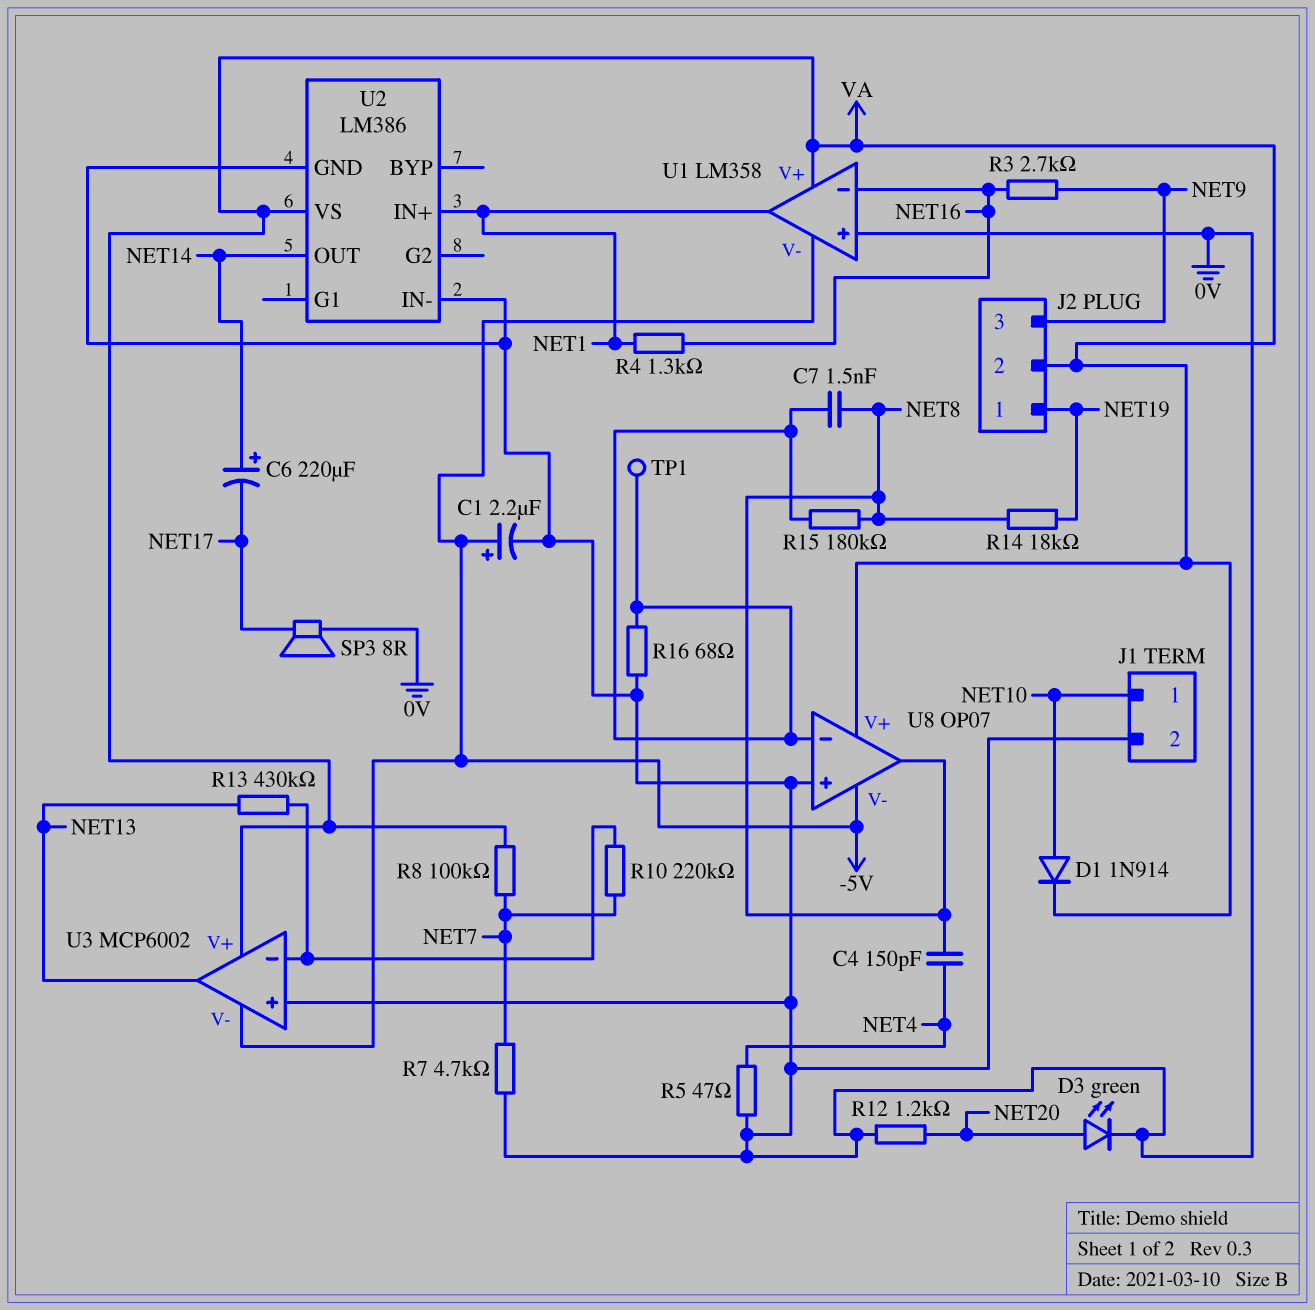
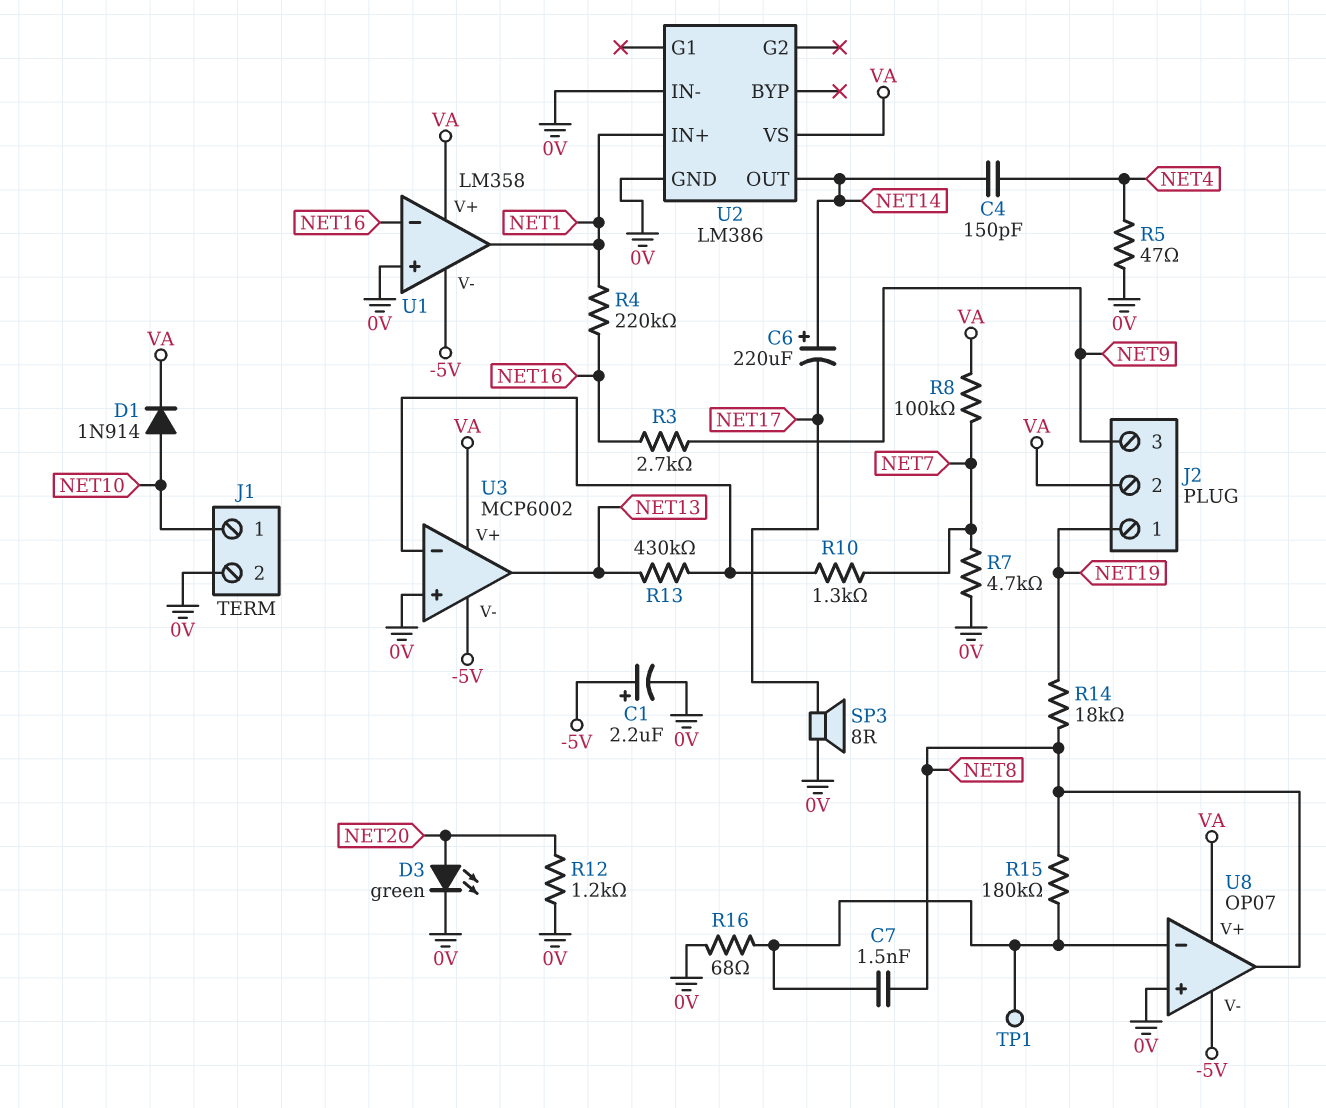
C4: 150pF (NET4, NET8) -> 150pF (NET4, NET14)
R4: 1.3k (NET1, NET16) -> 220k (NET1, NET16)
R10: 220k (NET7, U3/in-) -> 1.3k (NET7, U3/in-)

